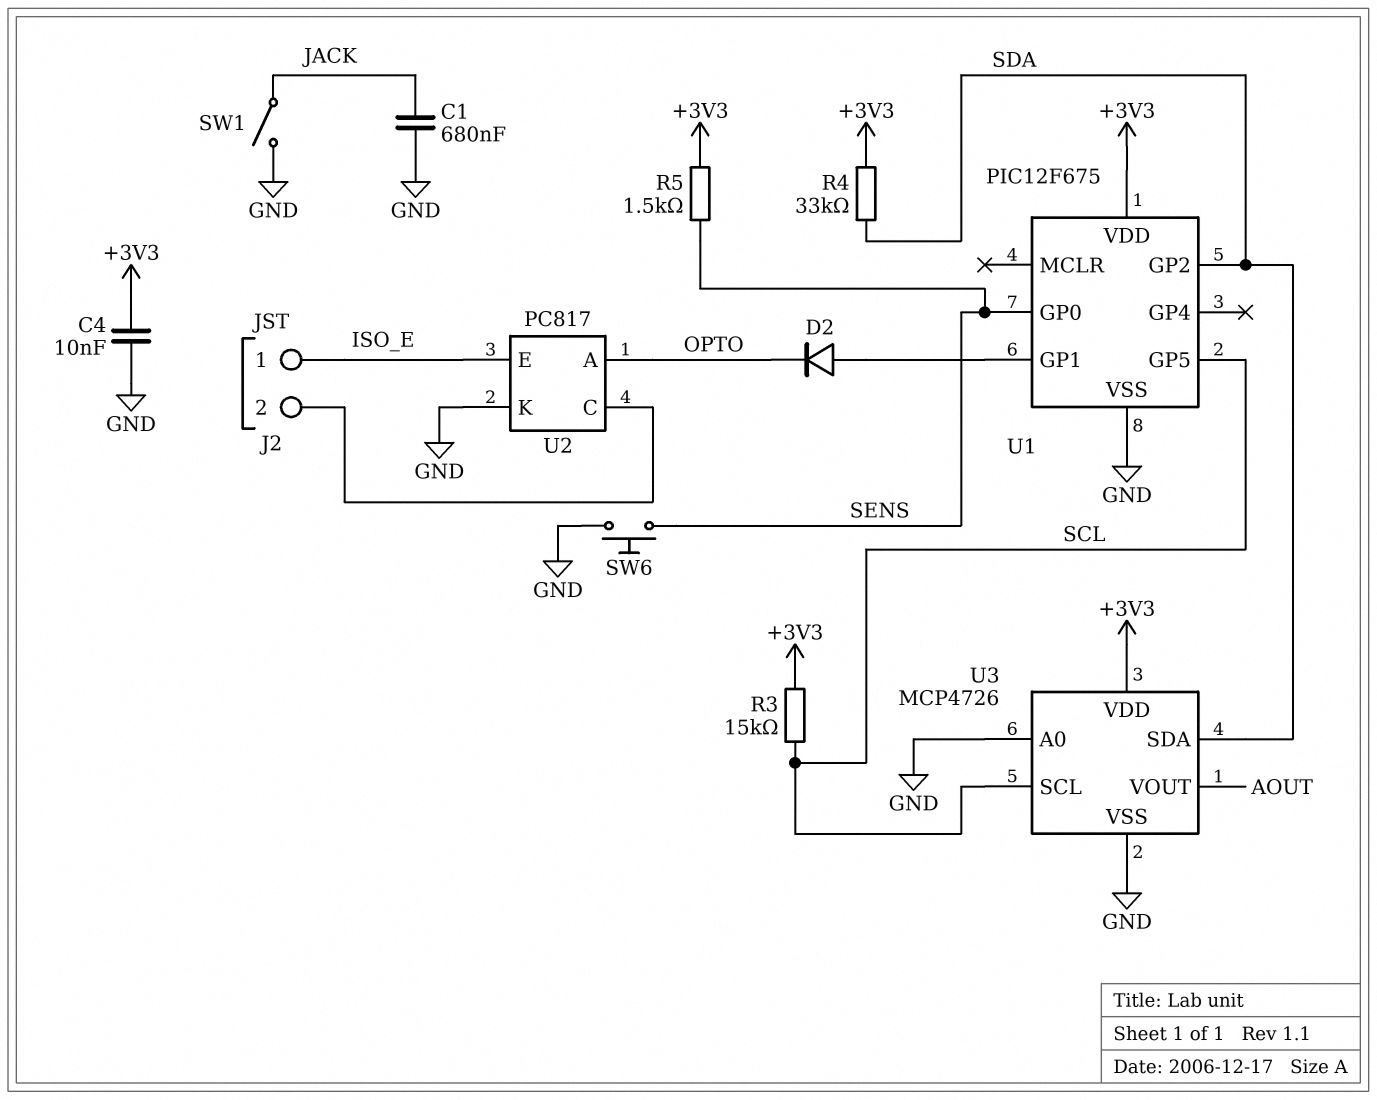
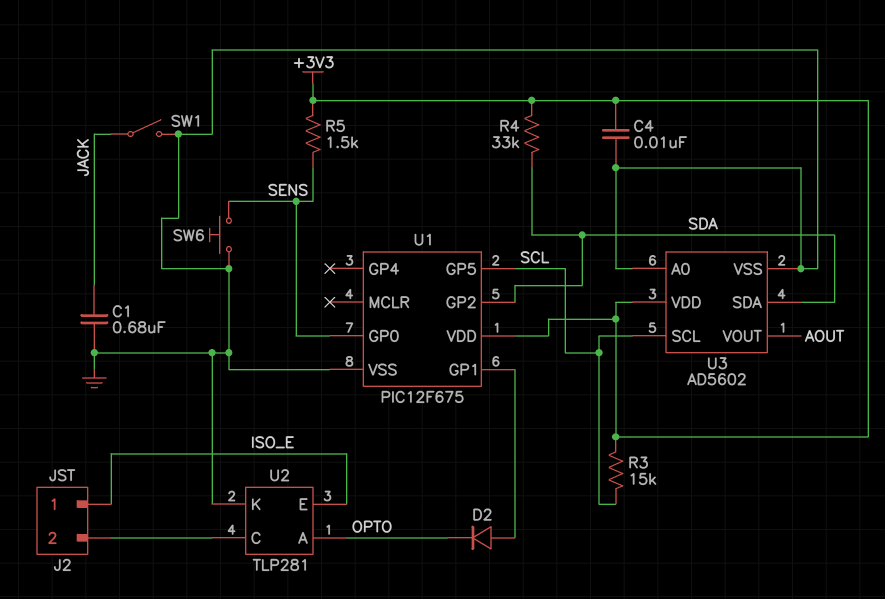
U2: PC817 -> TLP281
U3: MCP4726 -> AD5602

